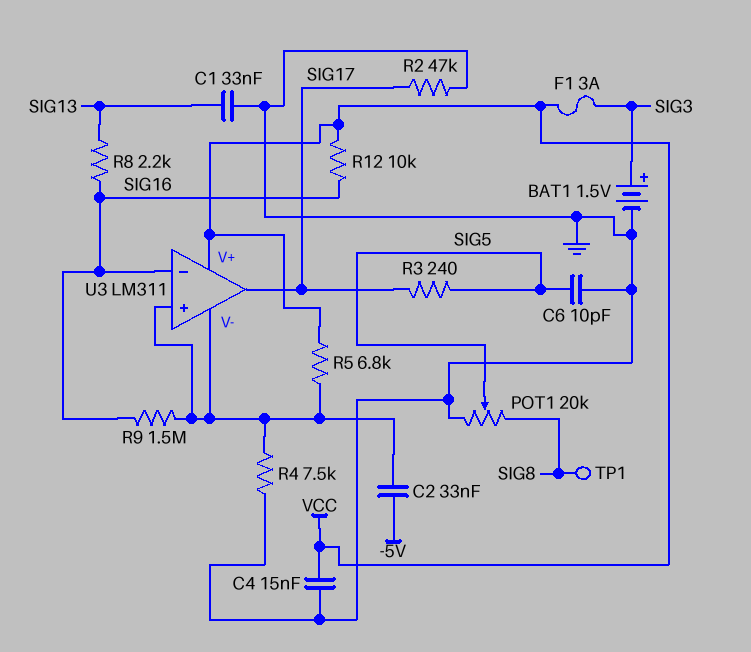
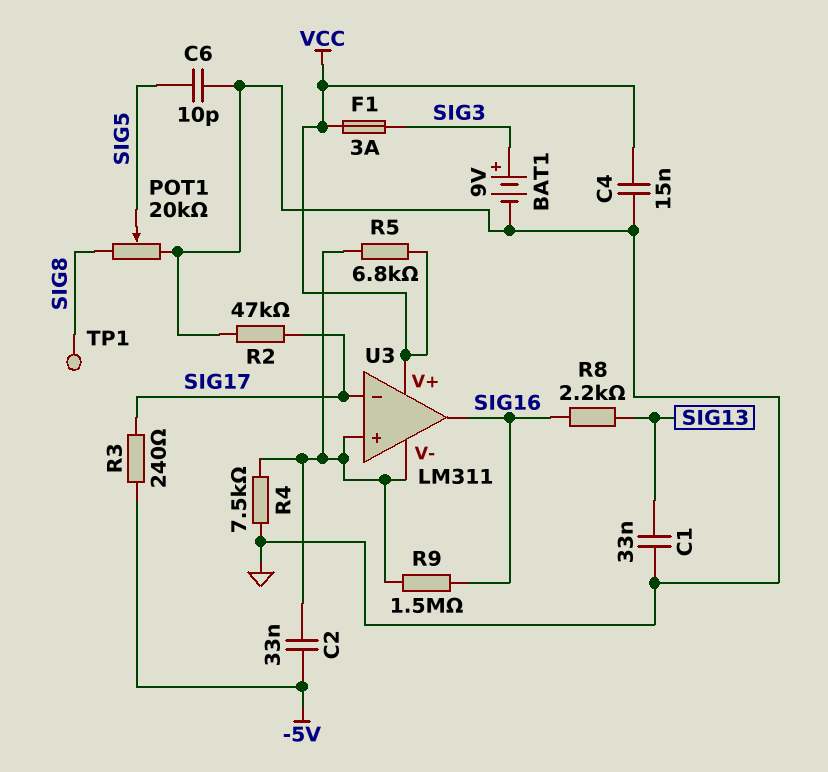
BAT1: 1.5V (plus SIG3, minus GND) -> 9V (plus SIG3, minus GND)
R3: 240 (SIG5, SIG17) -> 240 (-5V, SIG17)
R12: 10k (SIG16, VCC) -> none
U3 pin in-: SIG16 -> SIG17
U3 pin out: SIG17 -> SIG16

